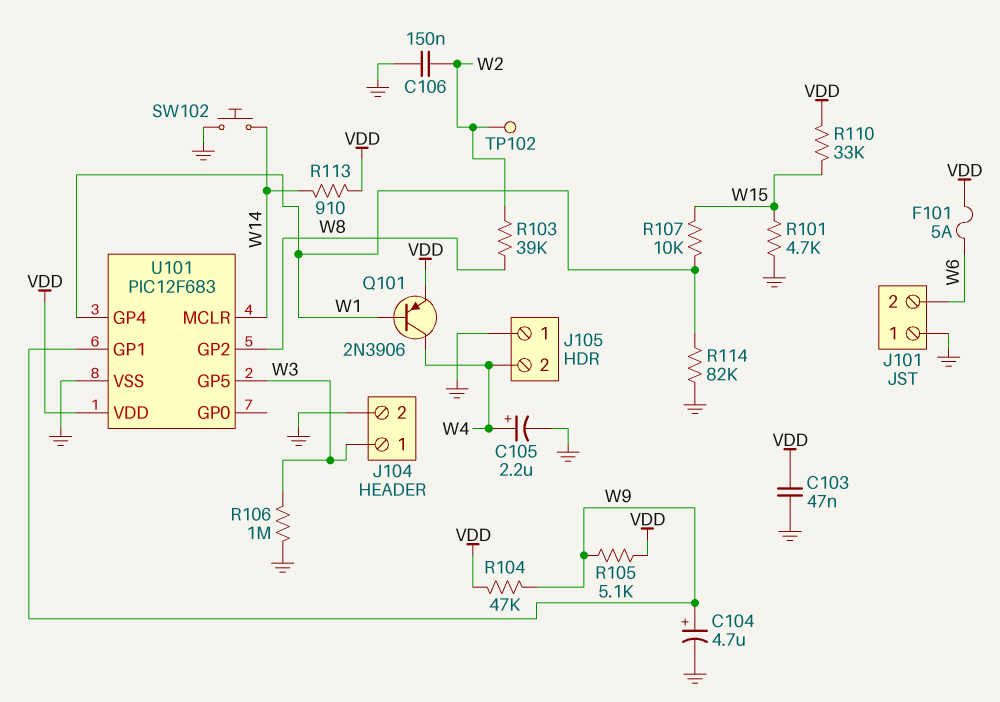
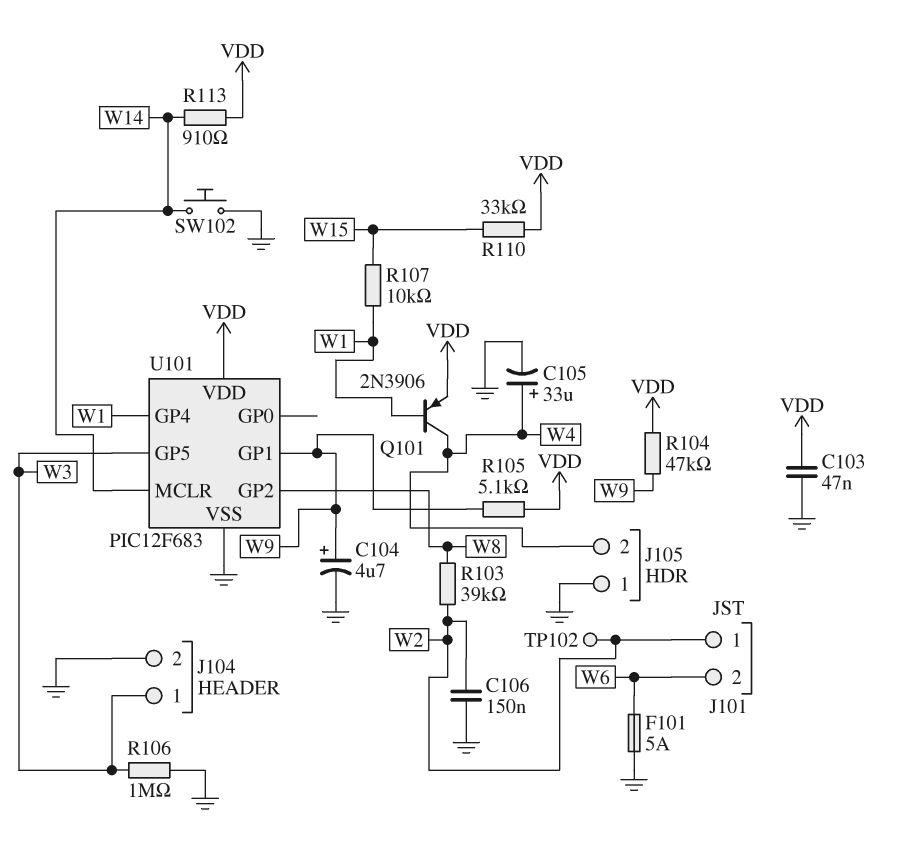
C105: 2.2uF (plus W4, minus GND) -> 33uF (plus W4, minus GND)
F101: 5A (VDD, W6) -> 5A (GND, W6)
J101 pin 1: GND -> W2
R101: 4.7k (GND, W15) -> none
R114: 82k (GND, W1) -> none

